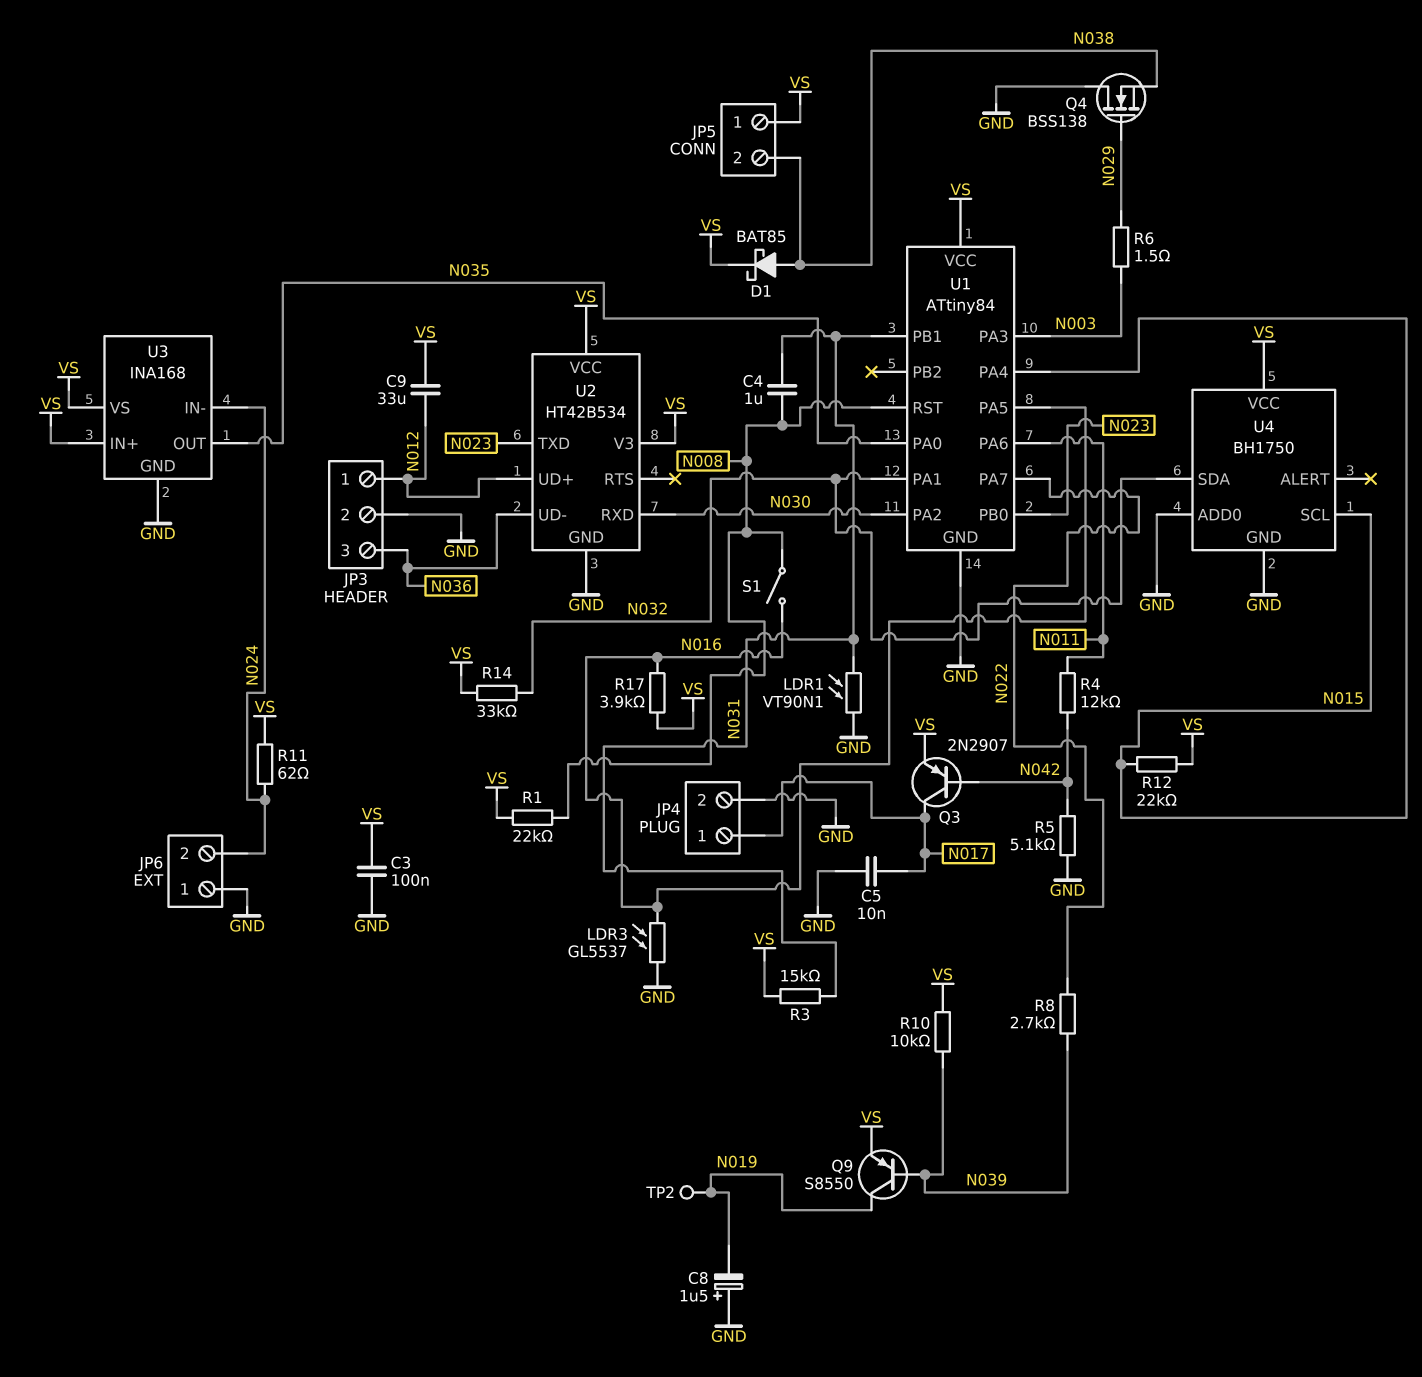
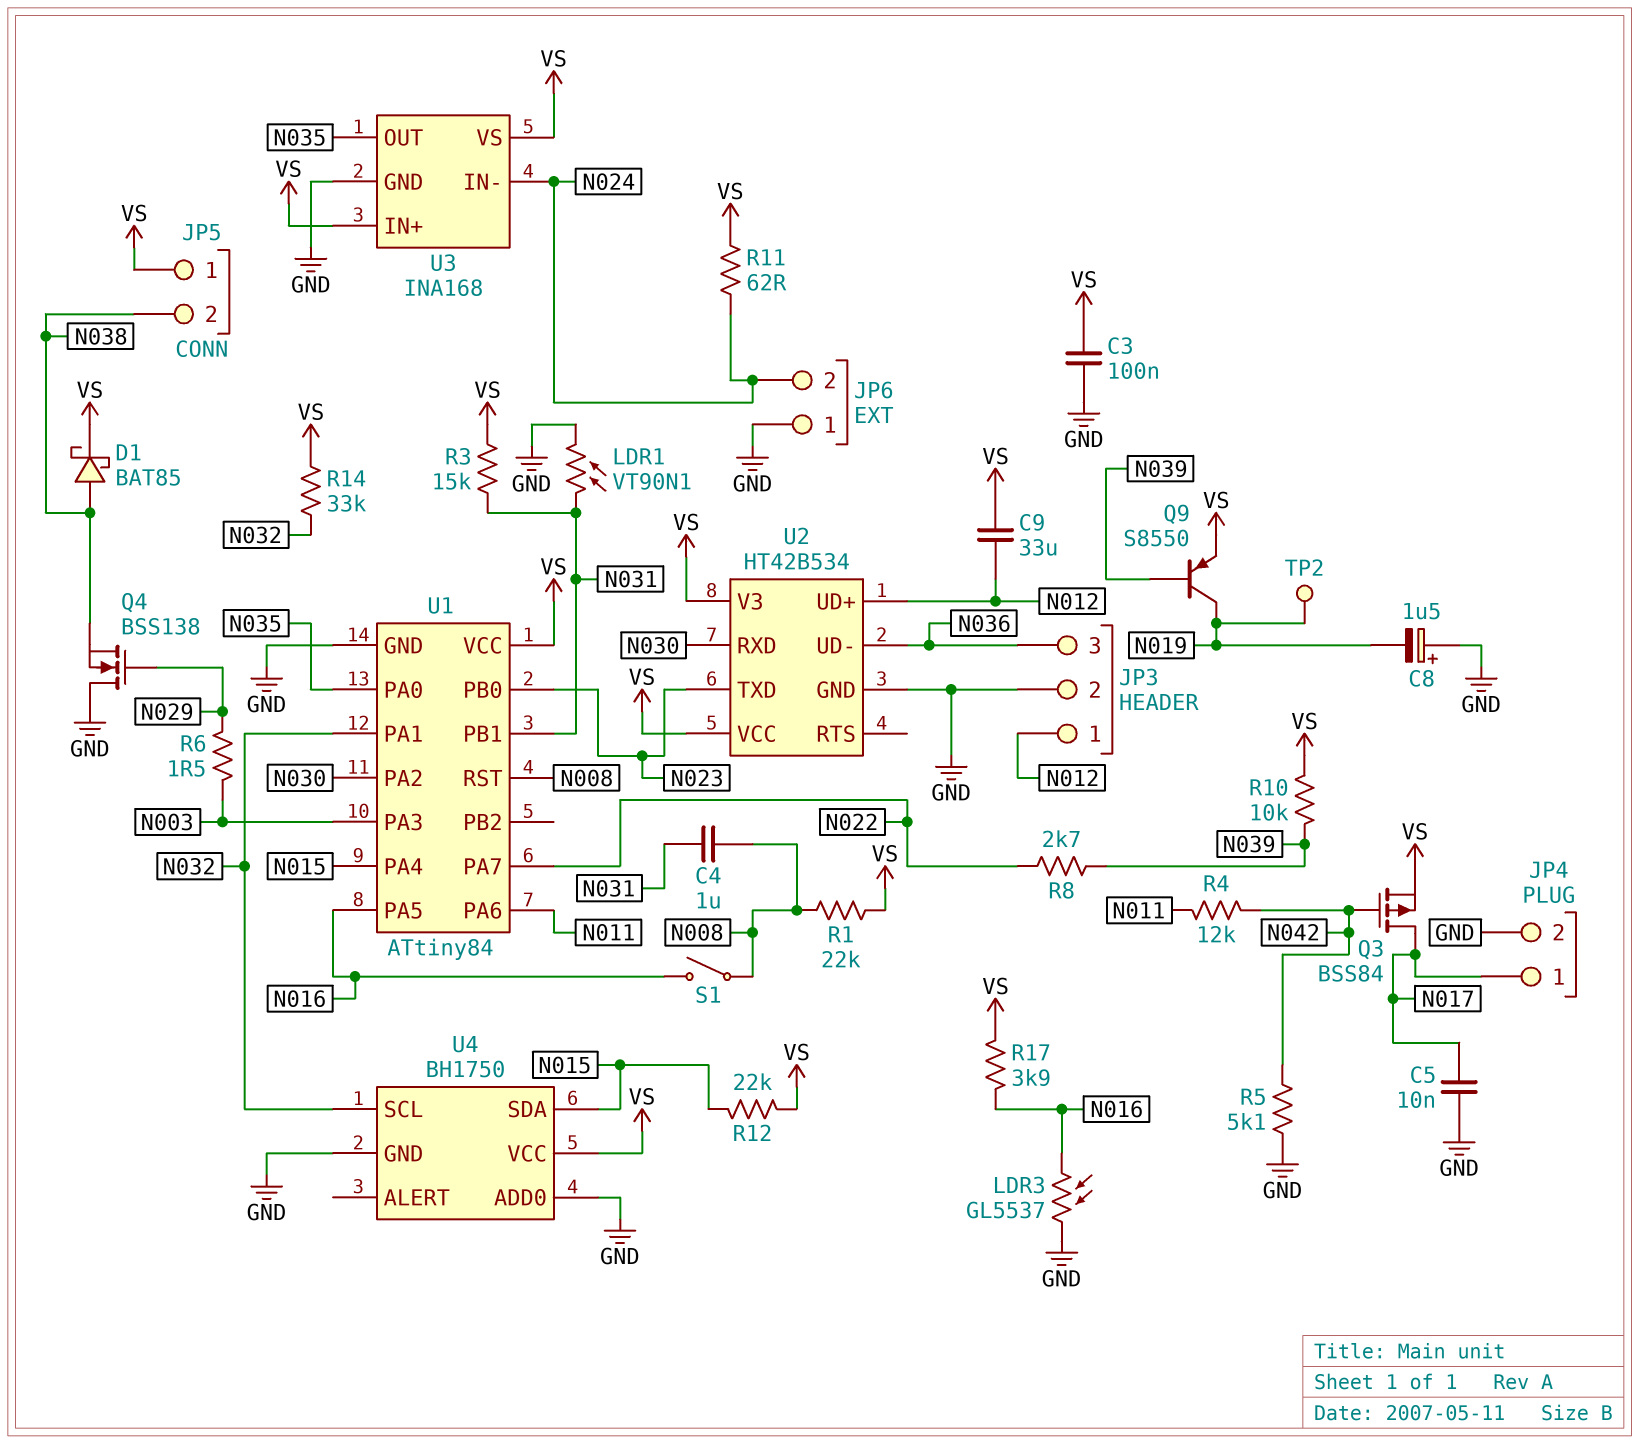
Q3: PNP 2N2907 (B N042, C N017, E VS) -> PMOS BSS84 (G N042, D N017, S VS)
U4 pin SCL: N015 -> N032
U4 pin SDA: N032 -> N015

